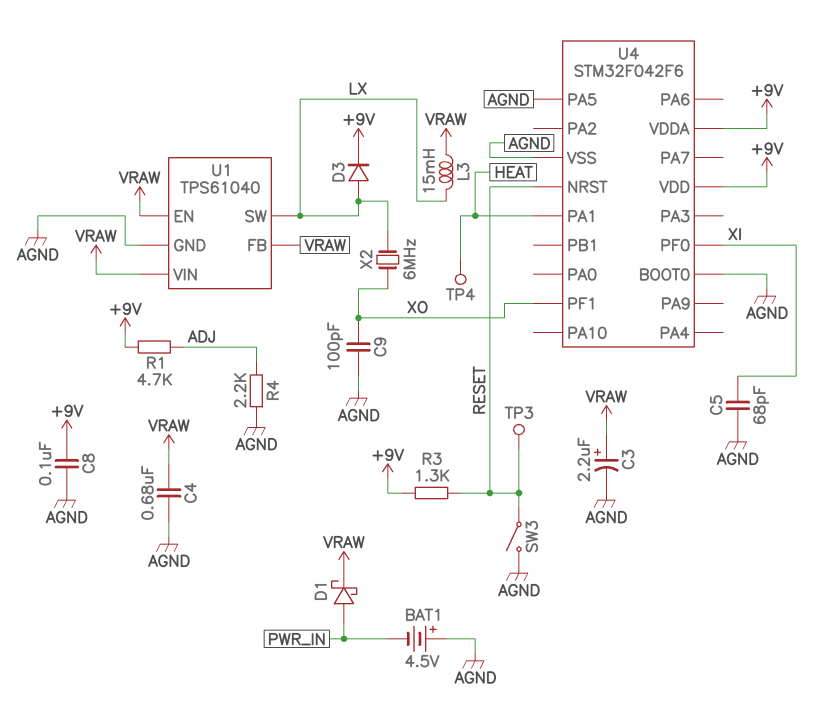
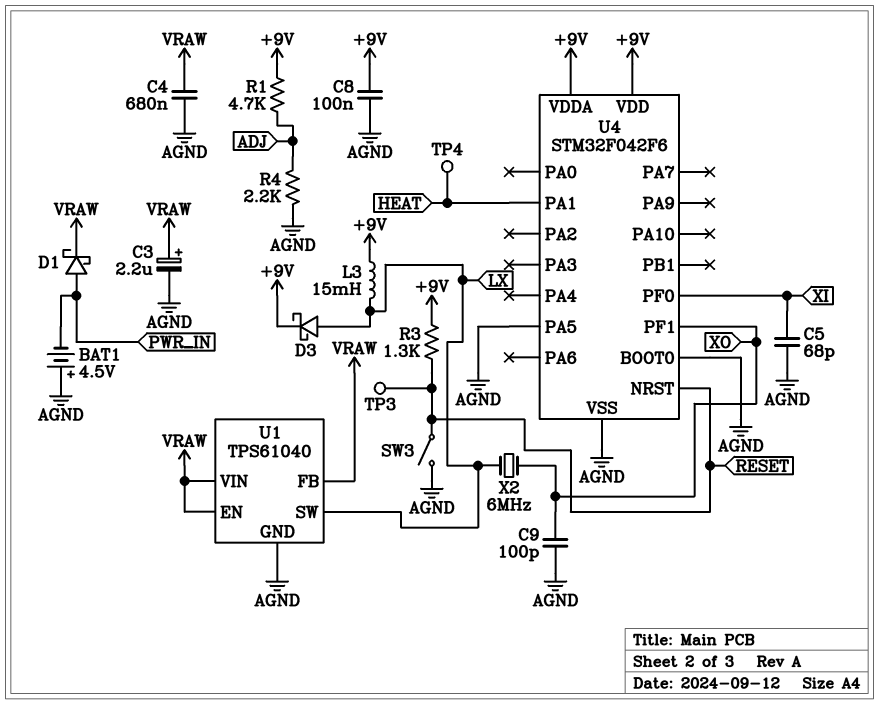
D3: diode (A LX, K +9V) -> schottky (A LX, K +9V)
L3: 15mH (LX, VRAW) -> 15mH (+9V, LX)

